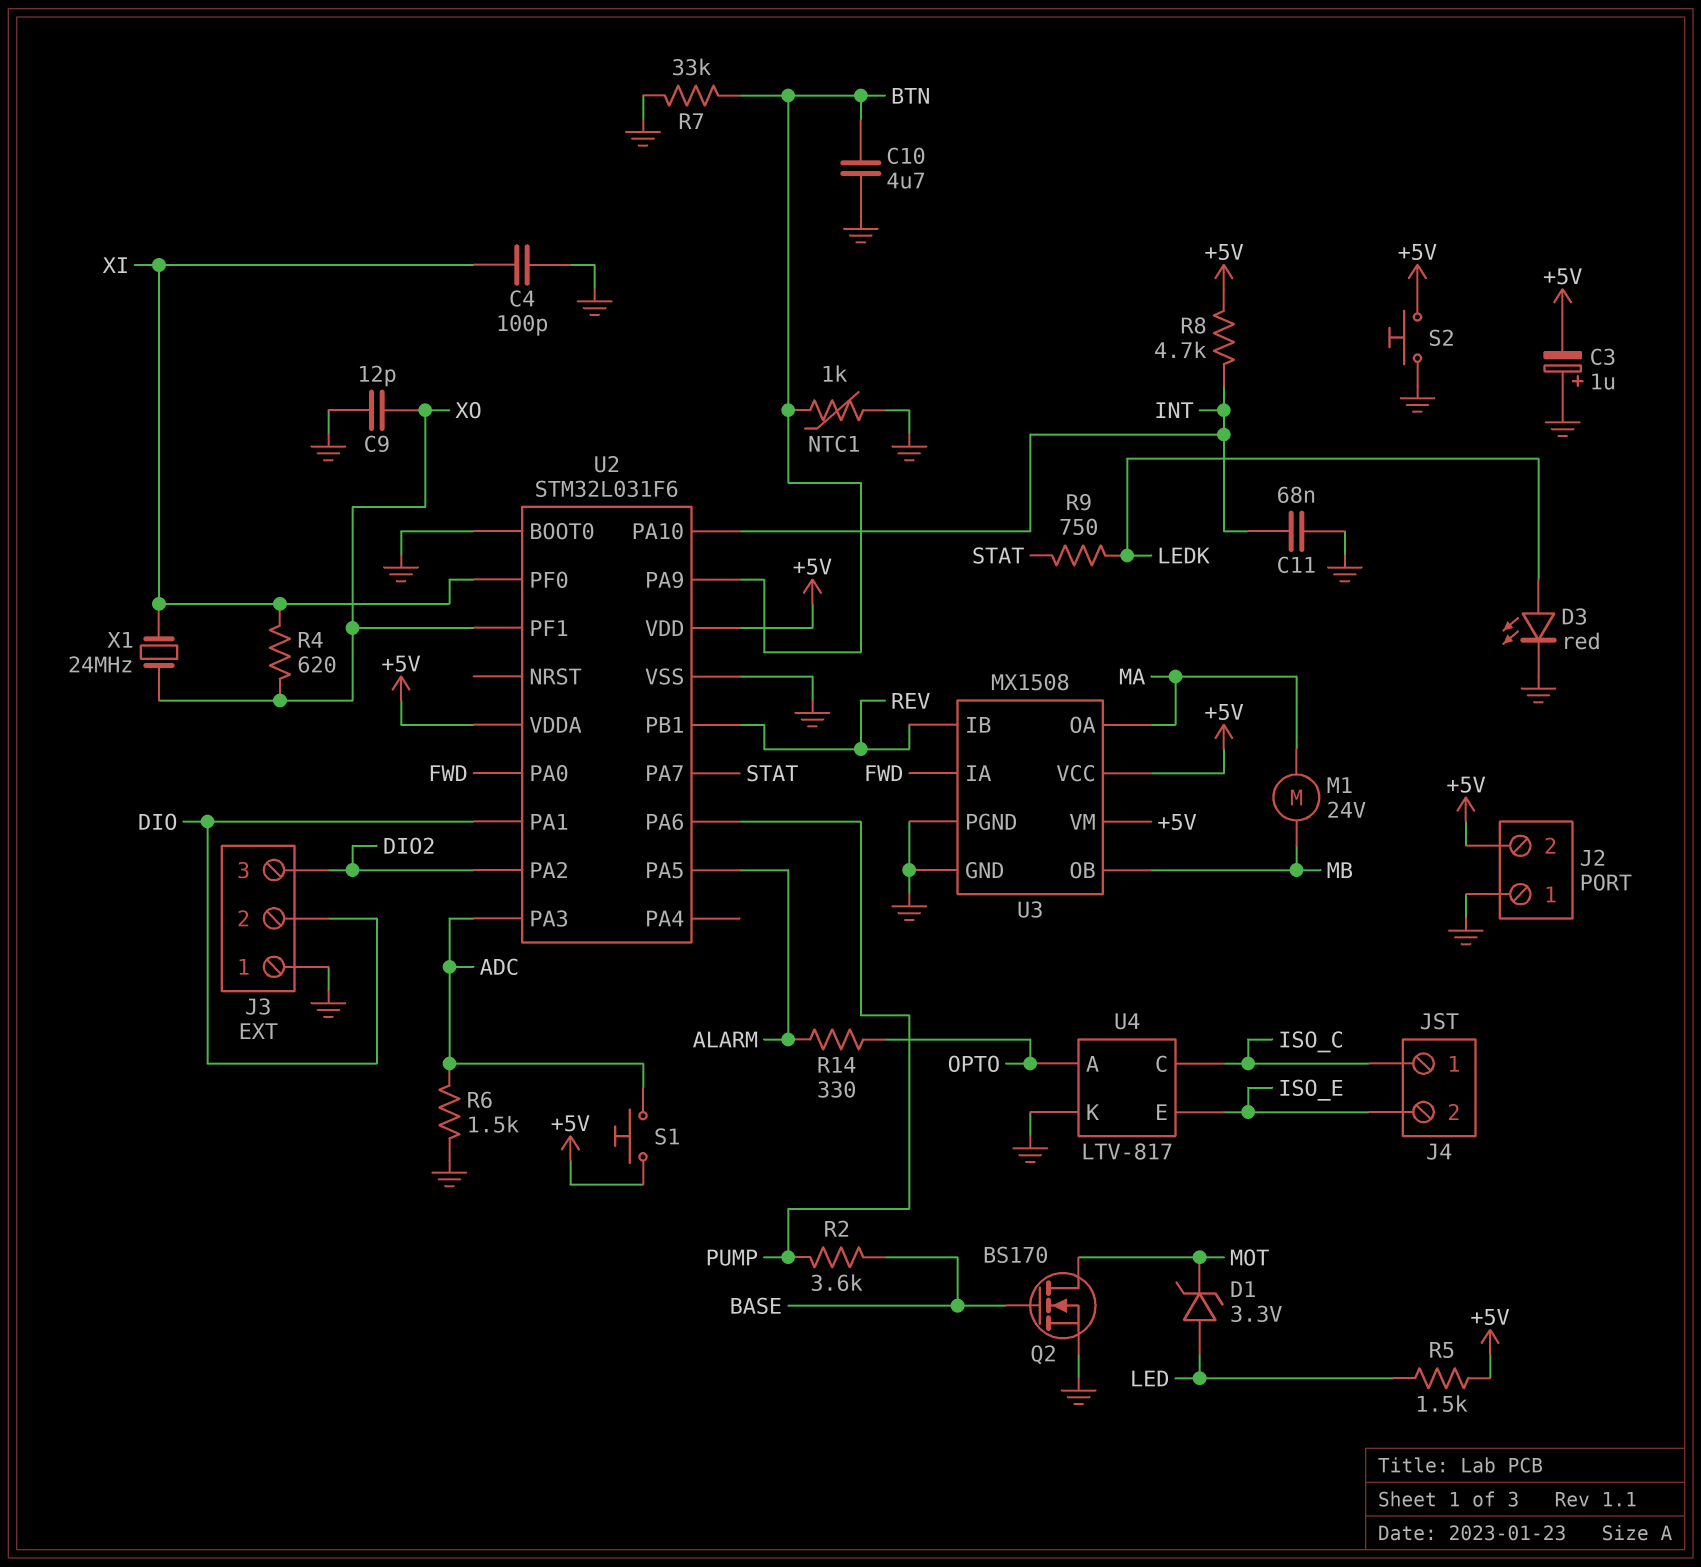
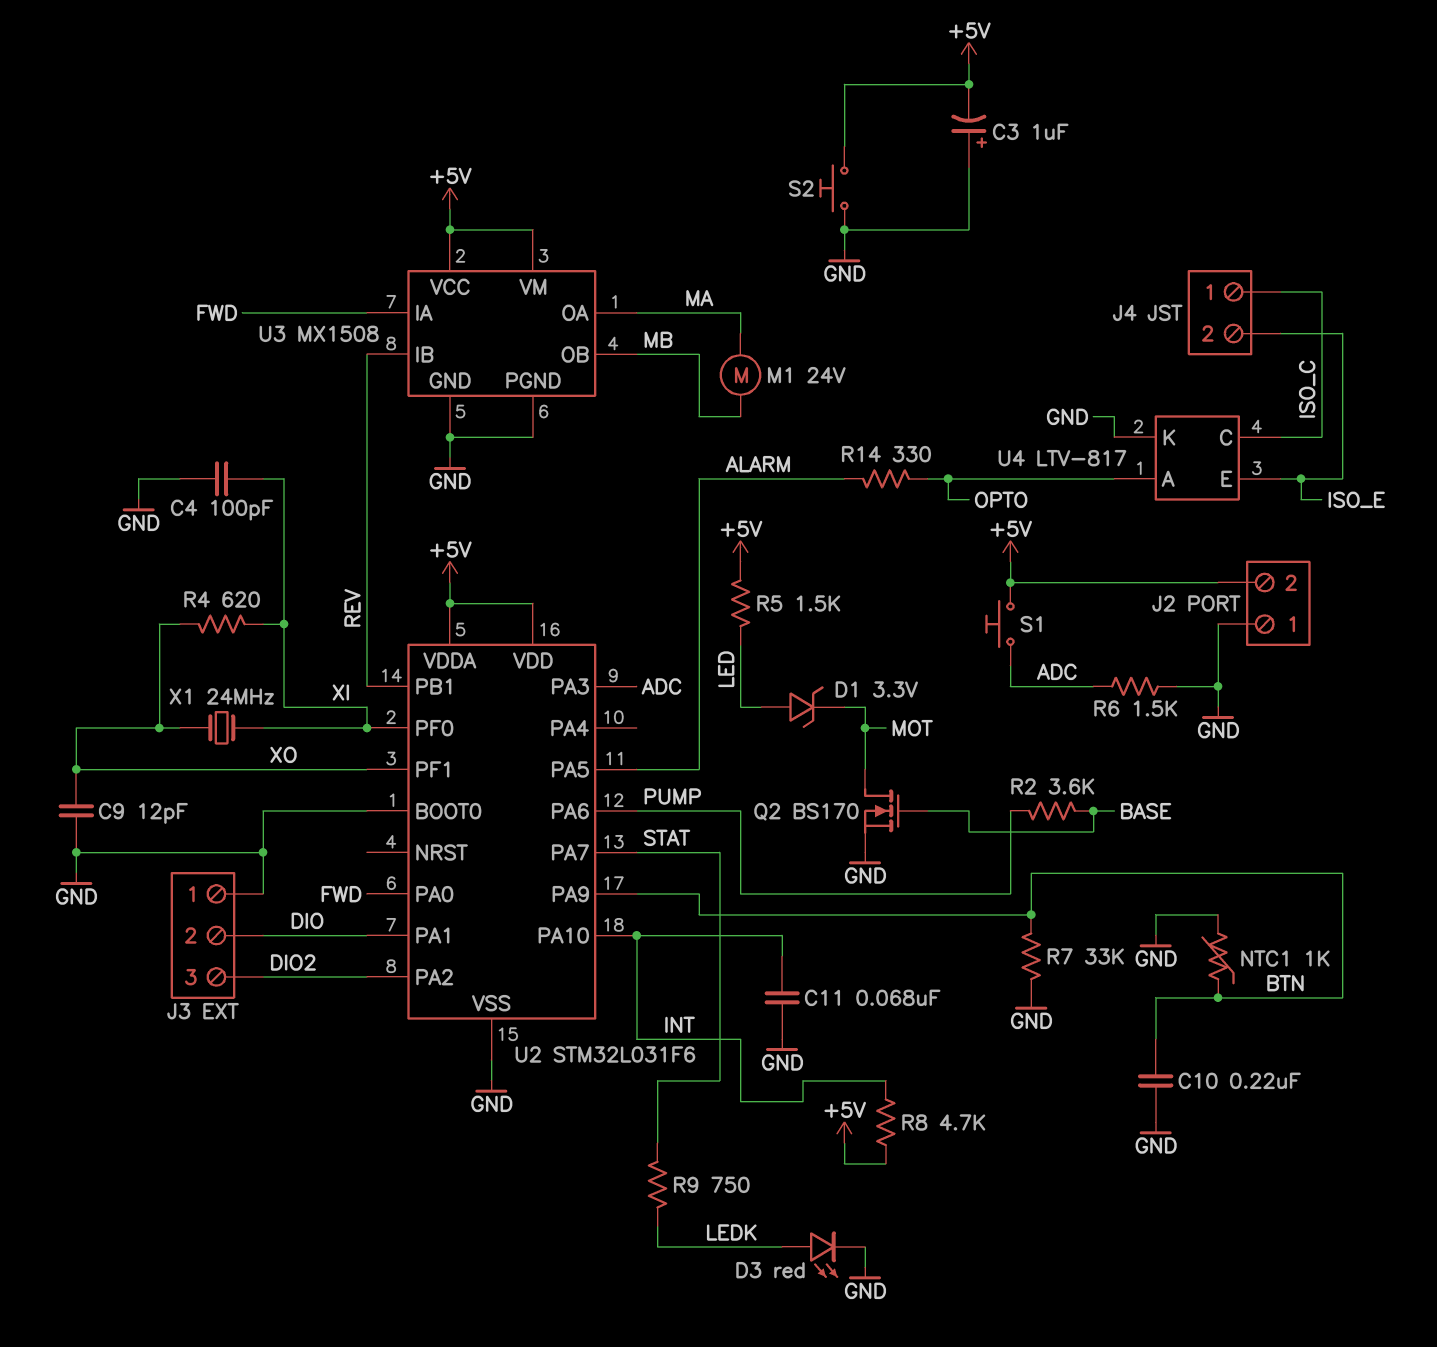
C10: 4.7uF (BTN, GND) -> 220nF (BTN, GND)

